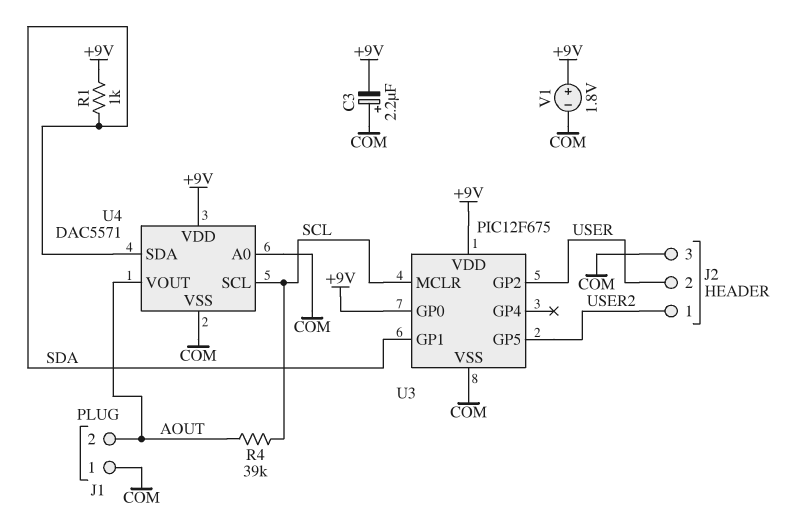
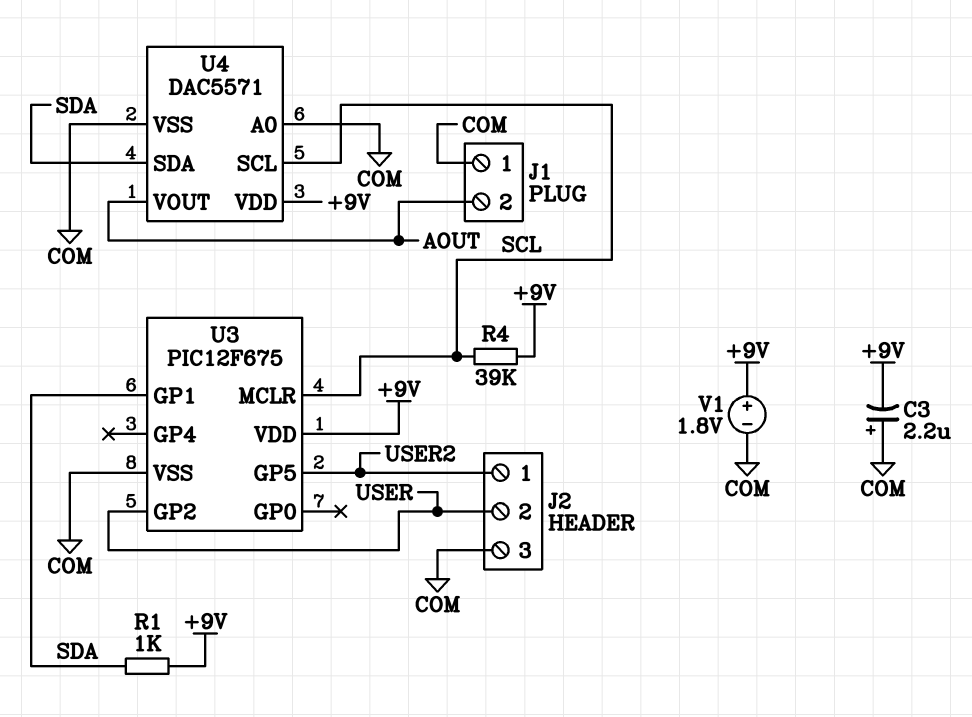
R4: 39k (AOUT, SCL) -> 39k (+9V, SCL)
U3 pin GP0: +9V -> none

